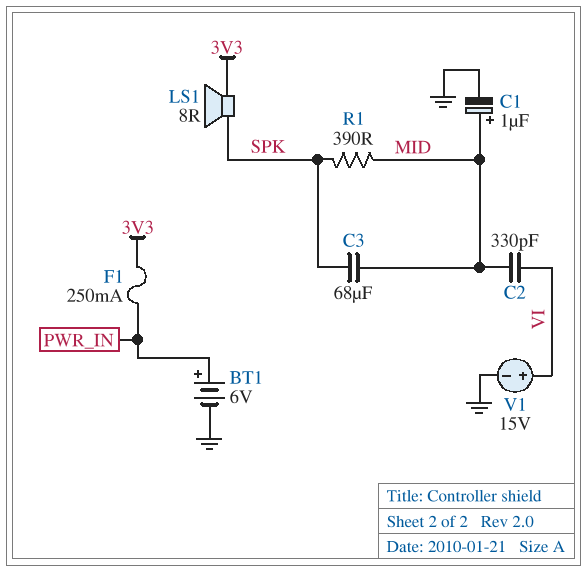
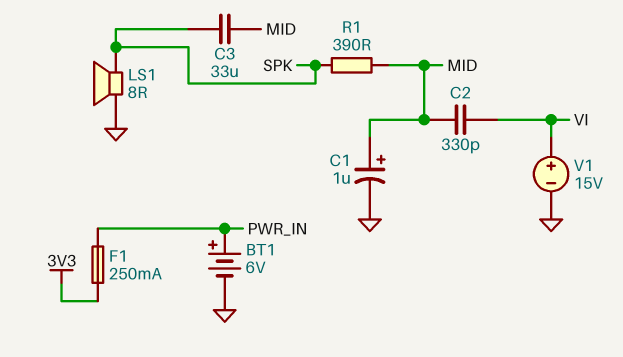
C3: 68uF (MID, SPK) -> 33uF (MID, SPK)
LS1: speaker 8R (3V3, SPK) -> speaker 8R (GND, SPK)

